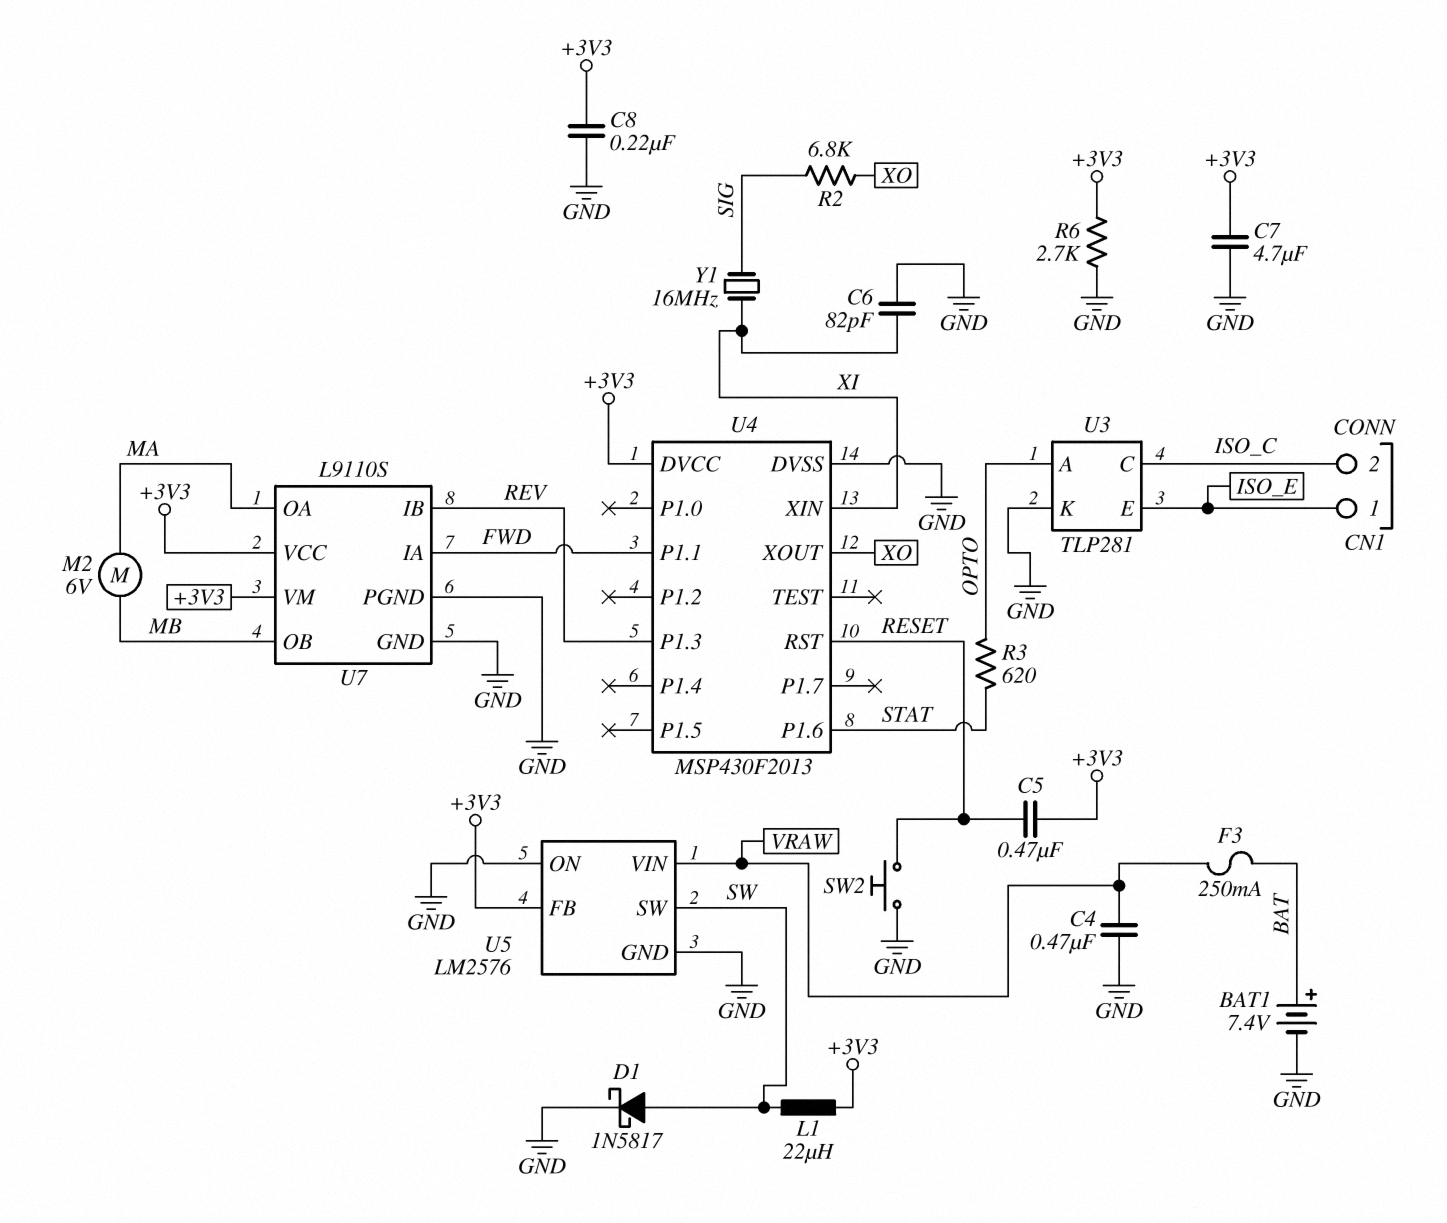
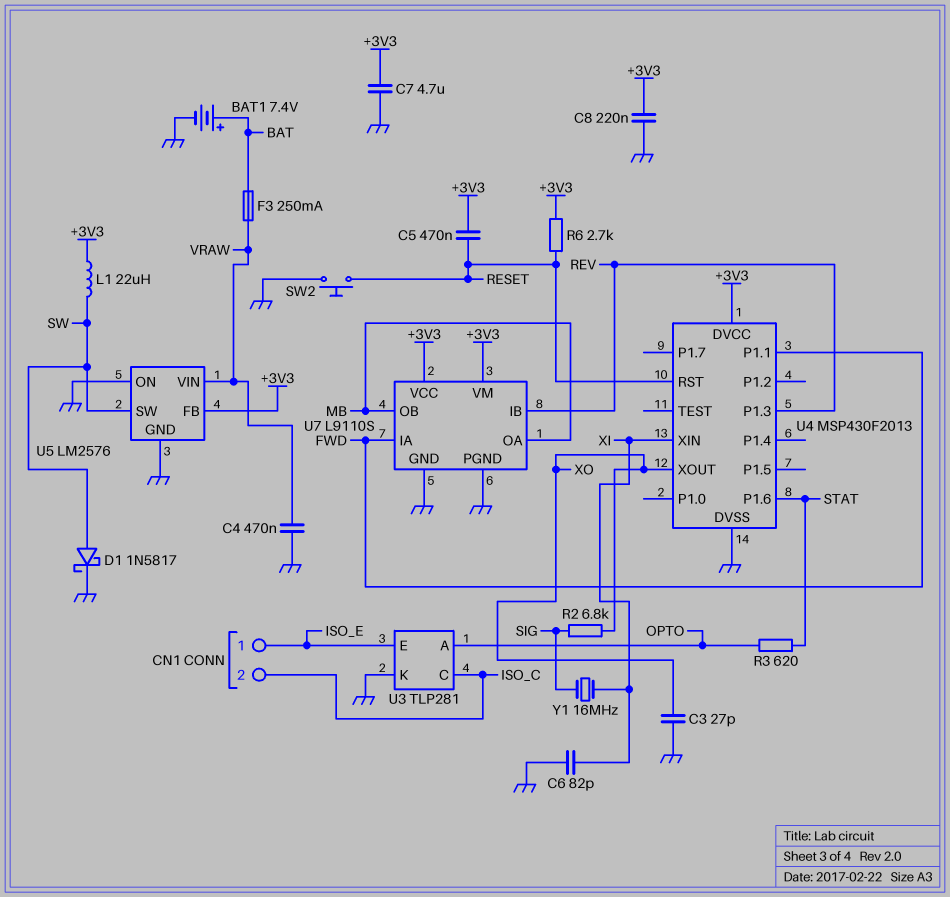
C3: none -> 27pF (GND, XO)
M2: motor 6V (MA, MB) -> none
R6: 2.7k (+3V3, GND) -> 2.7k (+3V3, RESET)
U7 pin OA: MA -> MB

